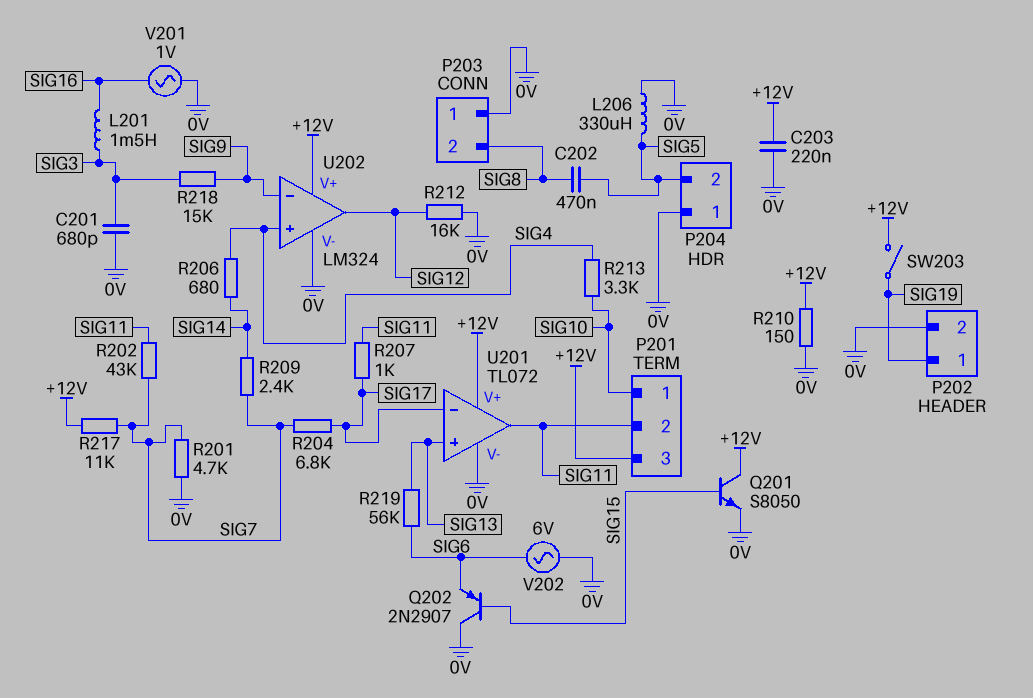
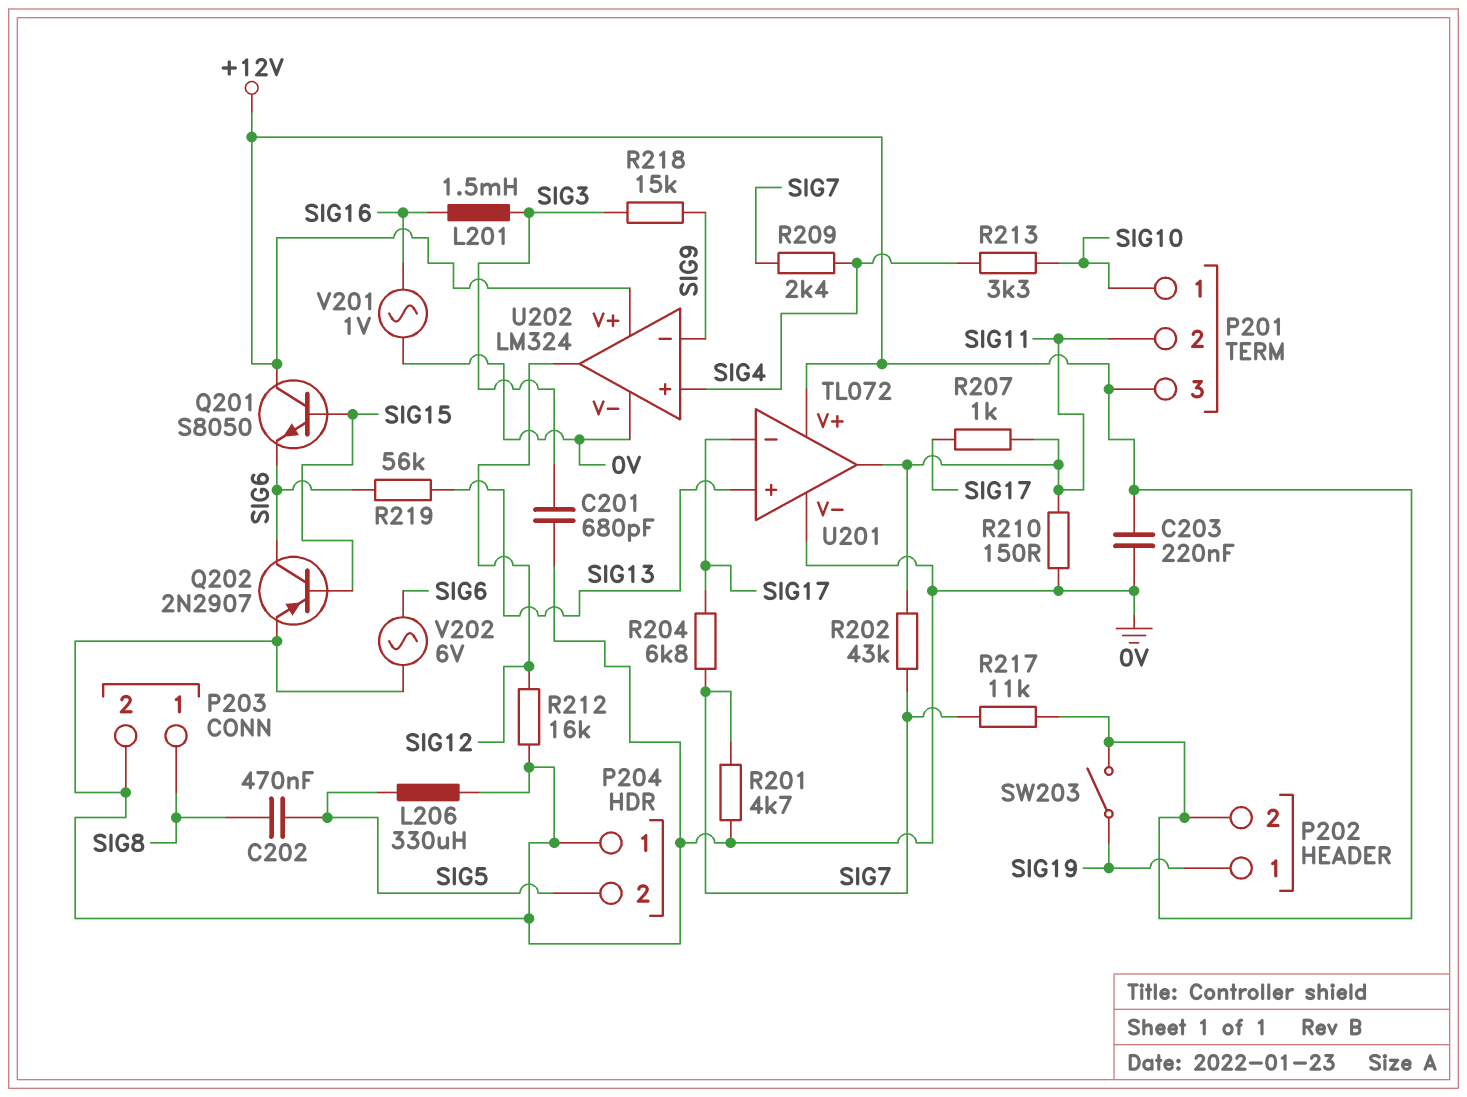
P202 pin 2: 0V -> +12V
P203 pin 1: 0V -> SIG8
P203 pin 2: SIG8 -> 0V
Q201: NPN S8050 (B SIG15, C +12V, E 0V) -> NPN S8050 (B SIG15, C +12V, E SIG6)
Q202: PNP 2N2907 (B SIG15, C 0V, E SIG6) -> PNP 2N2907 (B SIG15, C SIG6, E 0V)
R206: 680 (SIG4, SIG14) -> none
R209: 2.4k (SIG7, SIG14) -> 2.4k (SIG4, SIG7)
R210: 150 (+12V, 0V) -> 150 (0V, SIG11)

